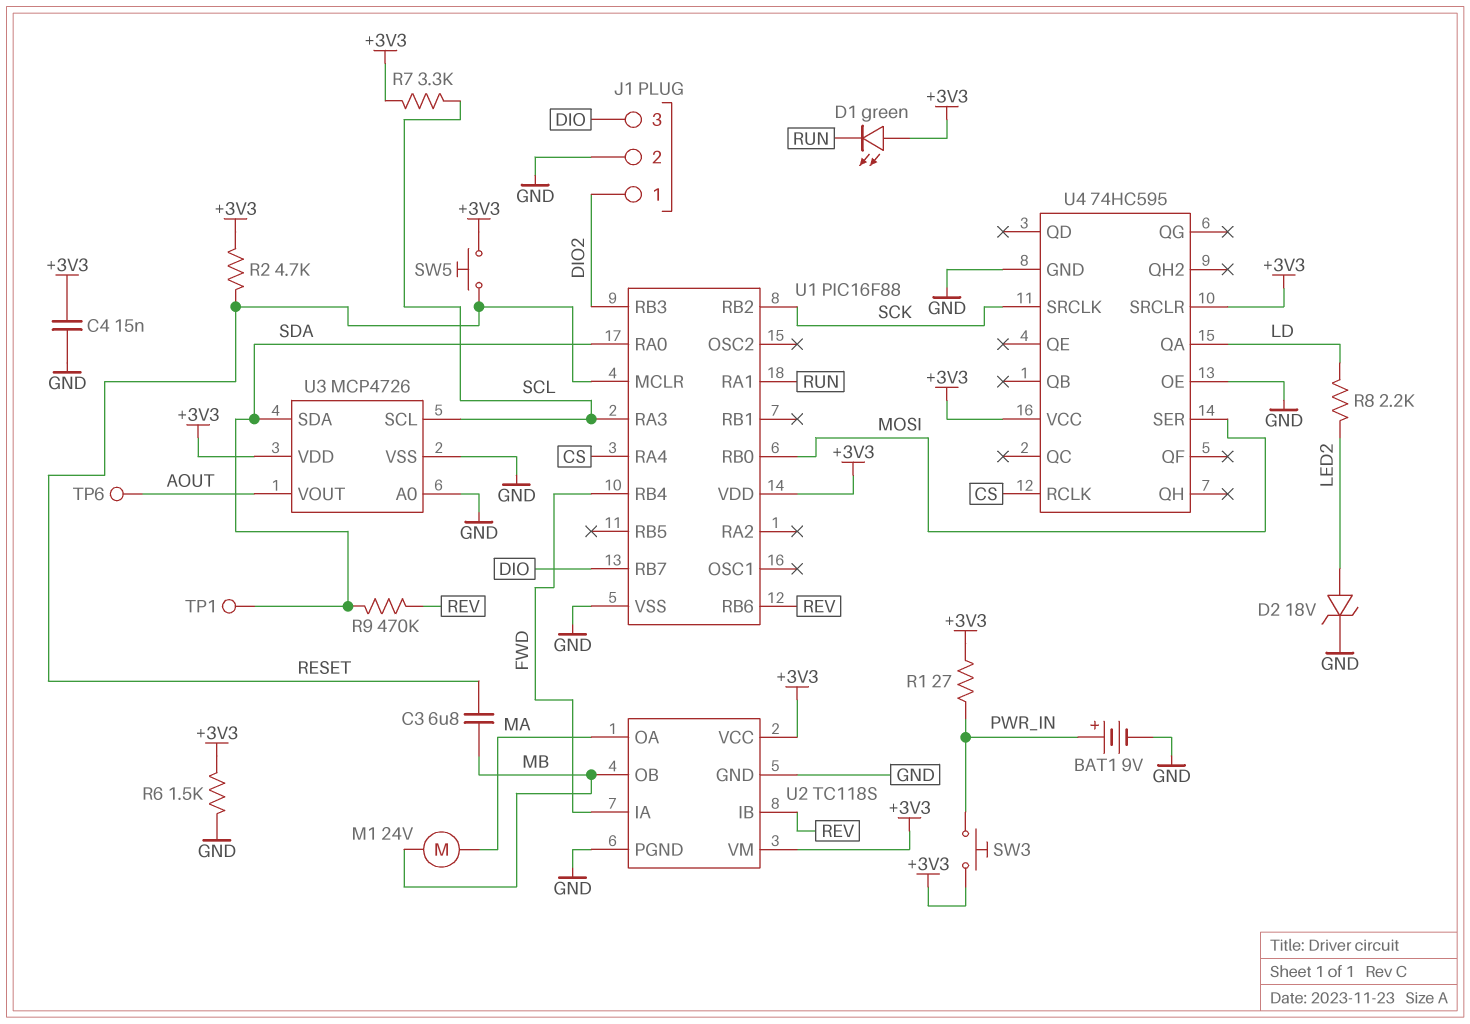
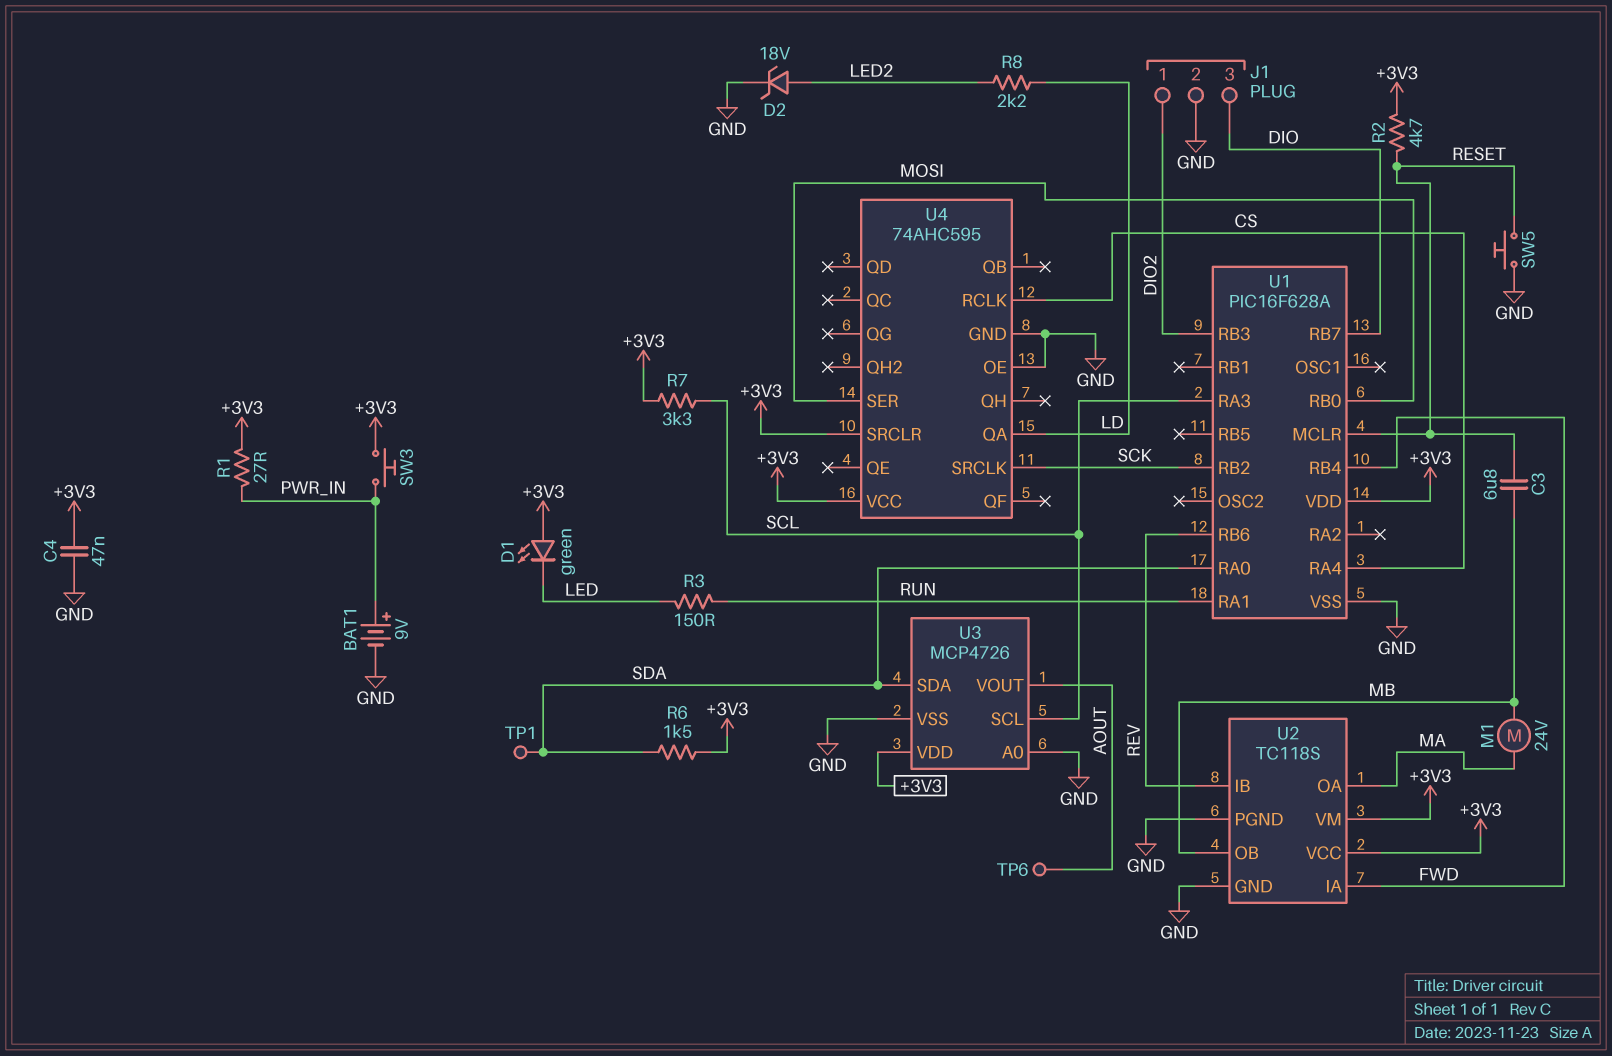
C4: 15nF (+3V3, GND) -> 47nF (+3V3, GND)
D1: LED green (A +3V3, K RUN) -> LED green (A +3V3, K LED)
R3: none -> 150 (LED, RUN)
R6: 1.5k (+3V3, GND) -> 1.5k (+3V3, SDA)
R9: 470k (REV, SDA) -> none
SW5: button (+3V3, RESET) -> button (GND, RESET)
U1: PIC16F88 -> PIC16F628A
U4: 74HC595 -> 74AHC595

